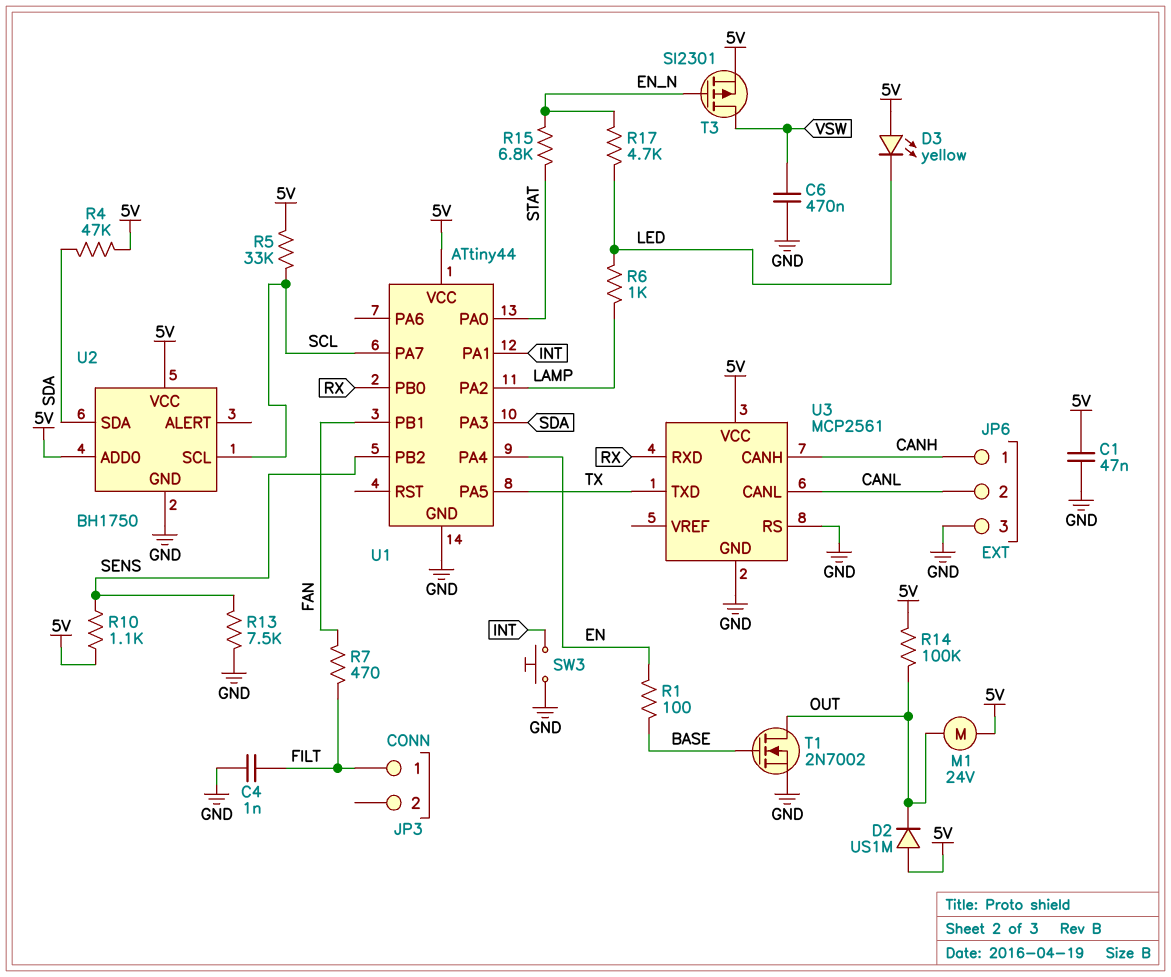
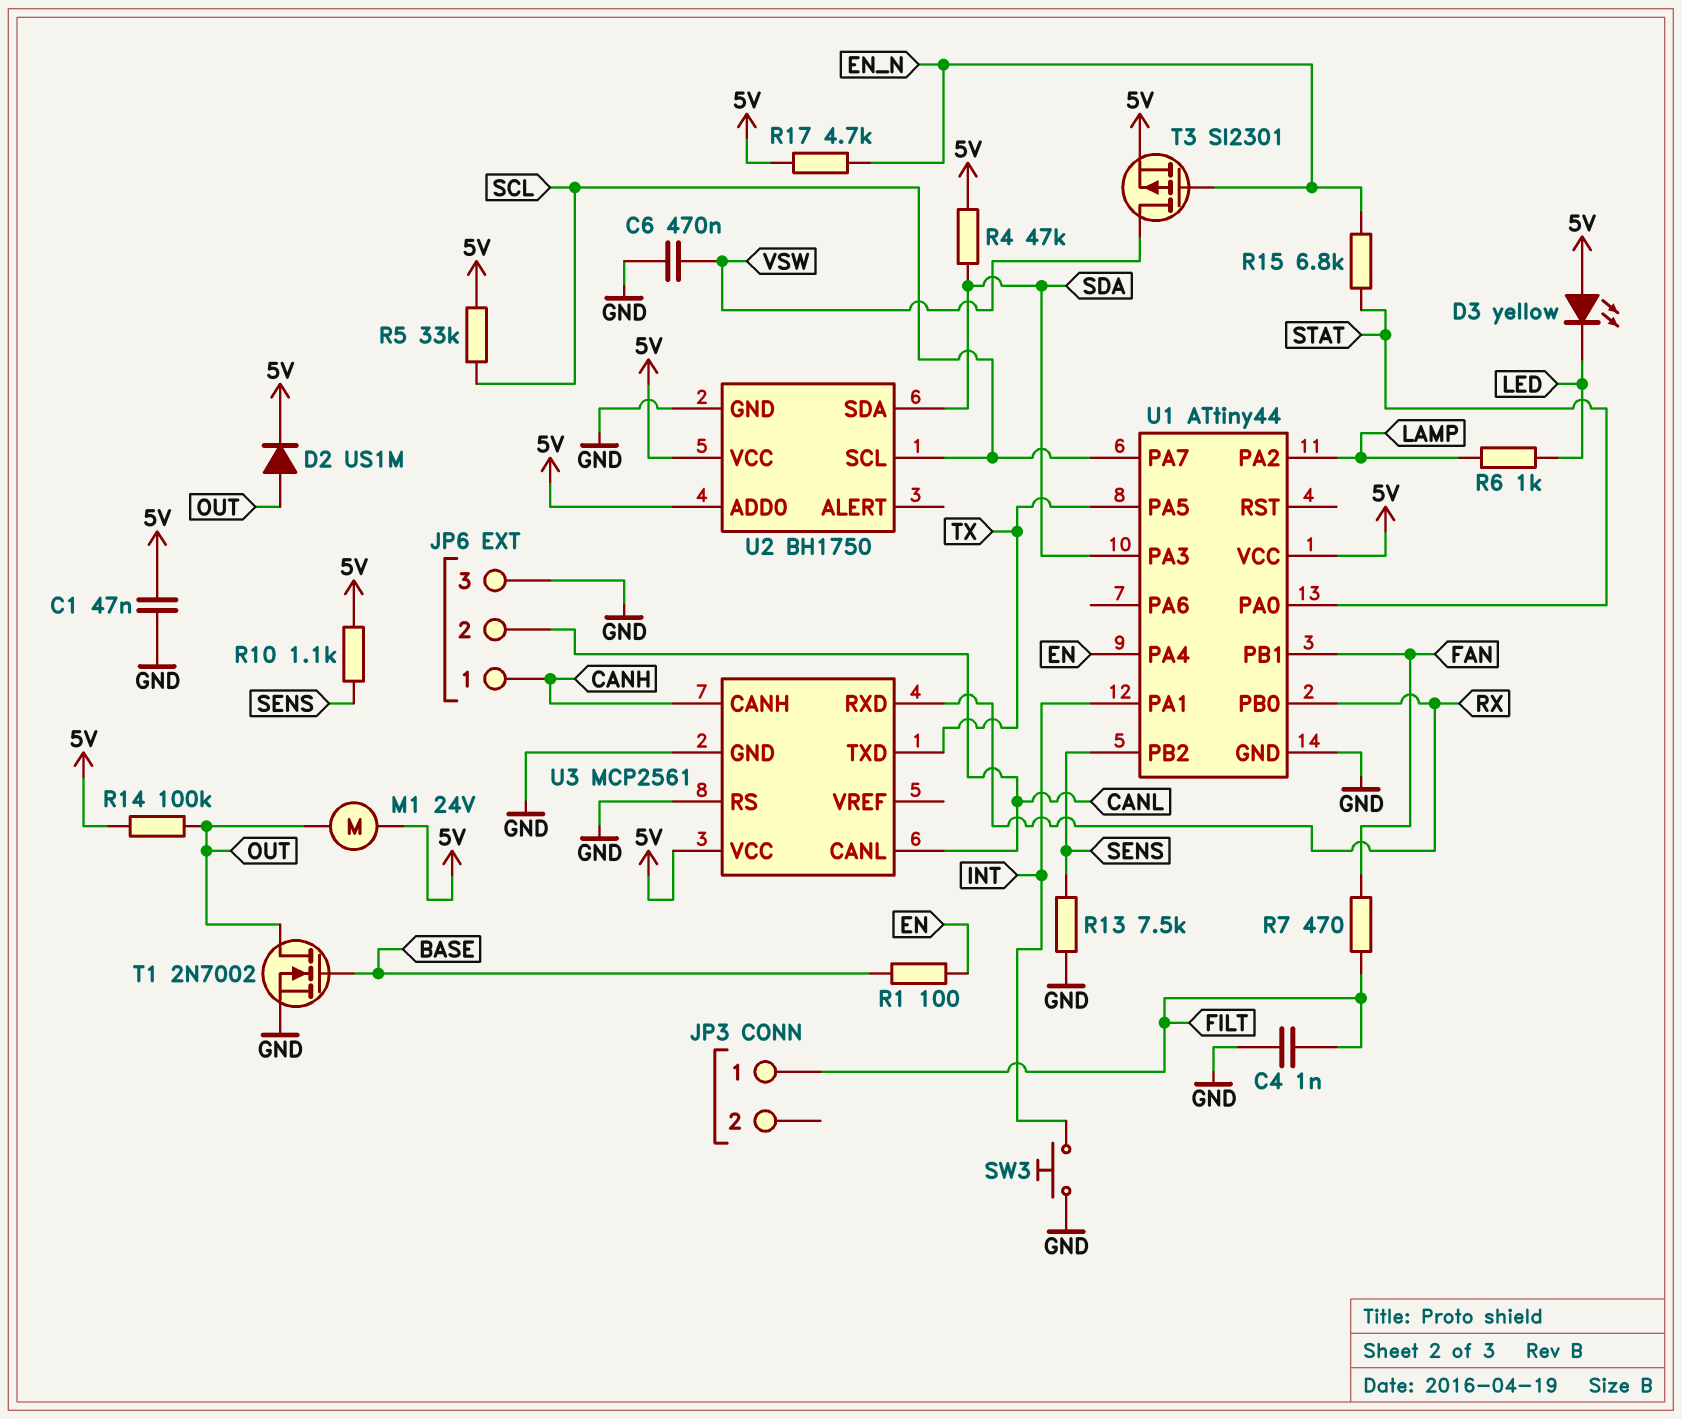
D2: diode US1M (A 5V, K OUT) -> diode US1M (A OUT, K 5V)
R17: 4.7k (EN_N, LED) -> 4.7k (5V, EN_N)

